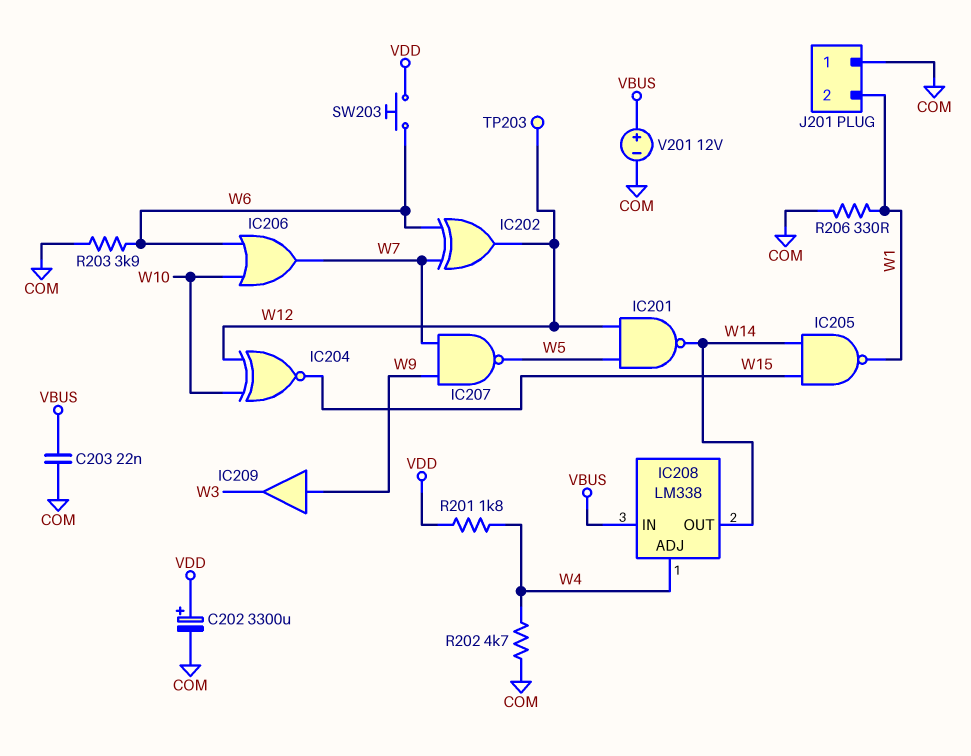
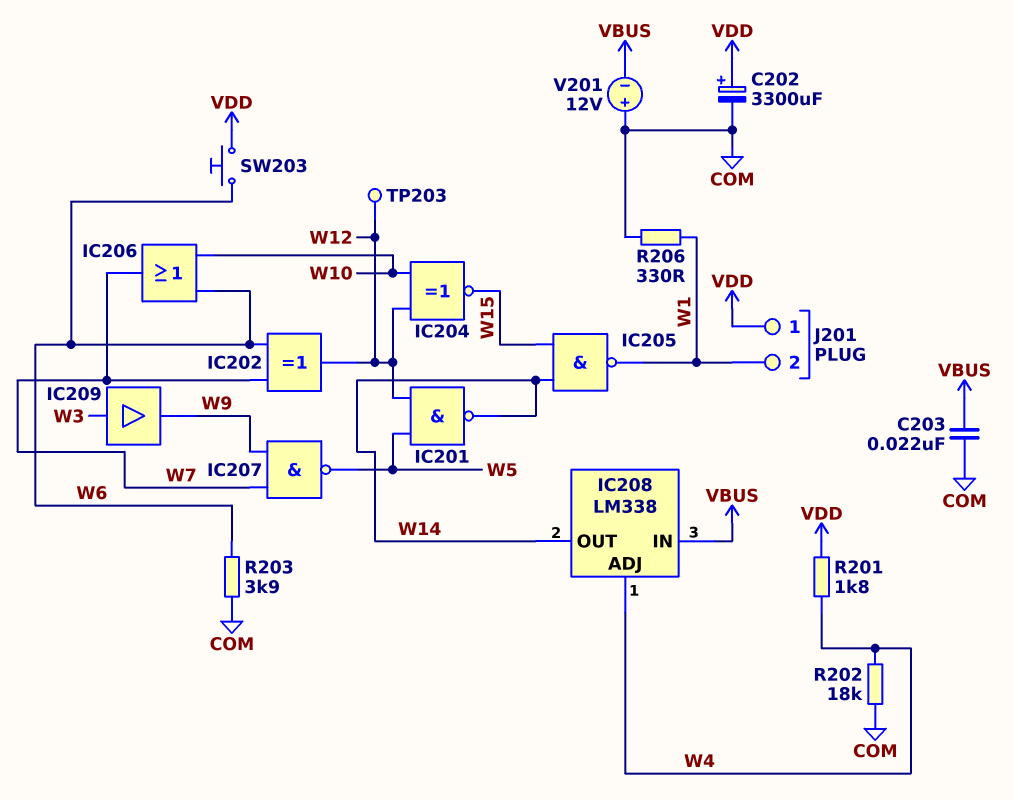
IC209: buffer (in W9, out W3) -> buffer (in W3, out W9)
J201 pin 1: COM -> VDD
R202: 4.7k (COM, W4) -> 18k (COM, W4)
V201: 12V (plus VBUS, minus COM) -> 12V (plus COM, minus VBUS)

